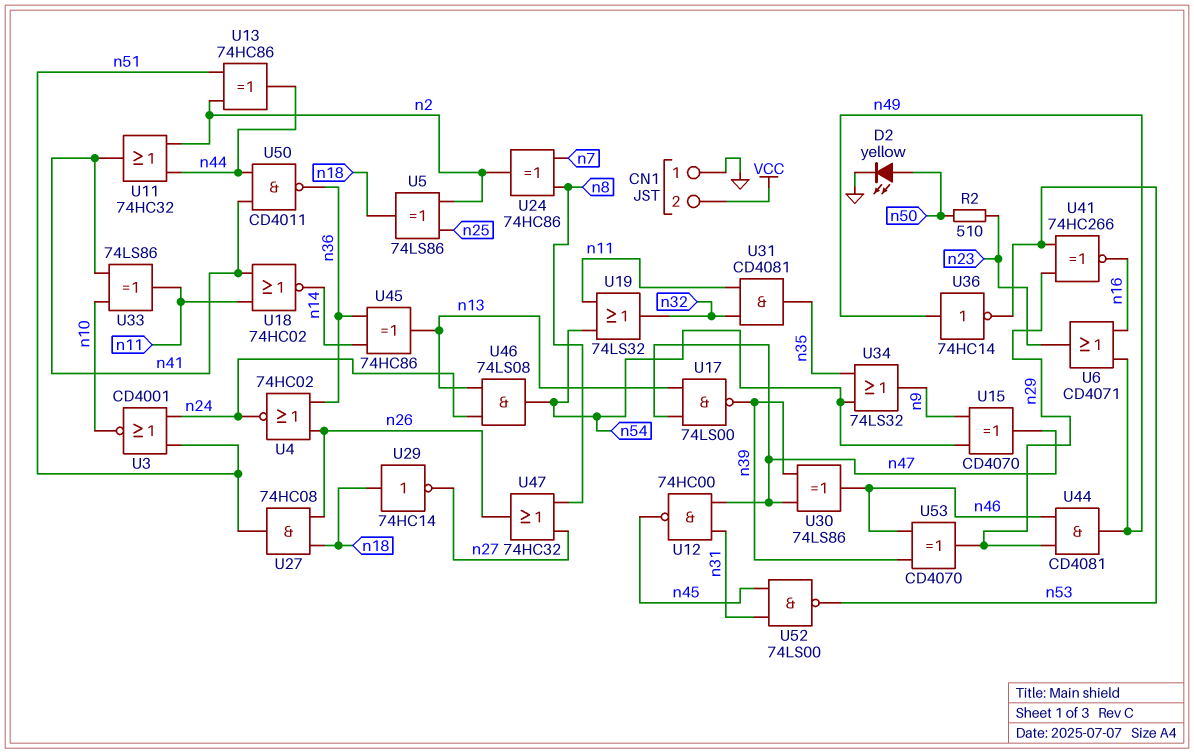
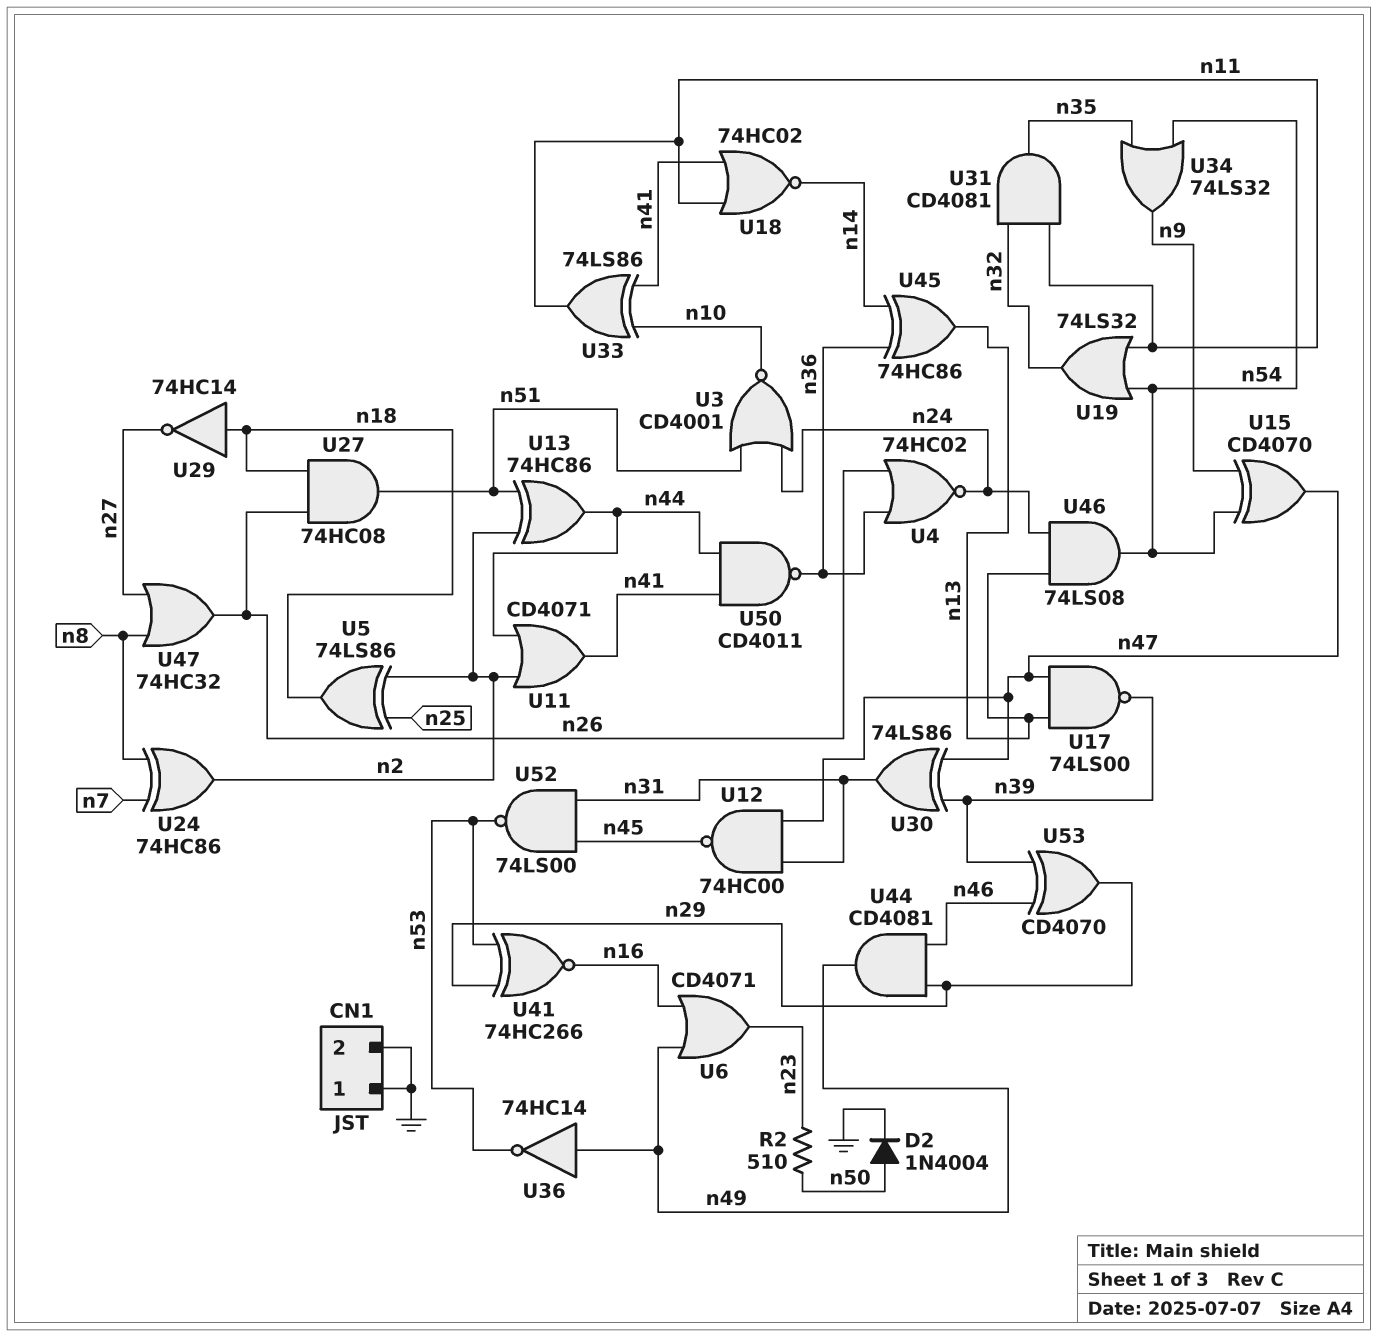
CN1 pin 2: VCC -> GND
D2: LED yellow (A n50, K GND) -> diode 1N4004 (A n50, K GND)
U11: OR 74HC32 (in n2, in n44, out n41) -> OR CD4071 (in n2, in n44, out n41)
U30: XOR 74LS86 (in n39, in n47, out n46) -> XOR 74LS86 (in n39, in n47, out n31)

